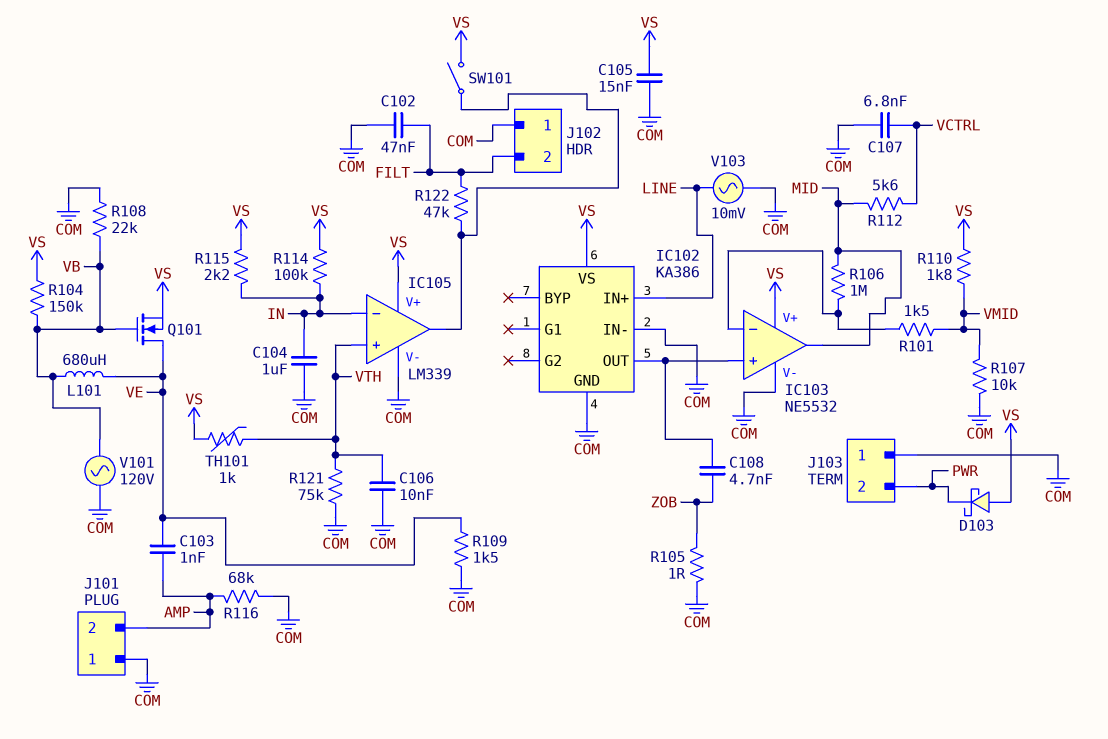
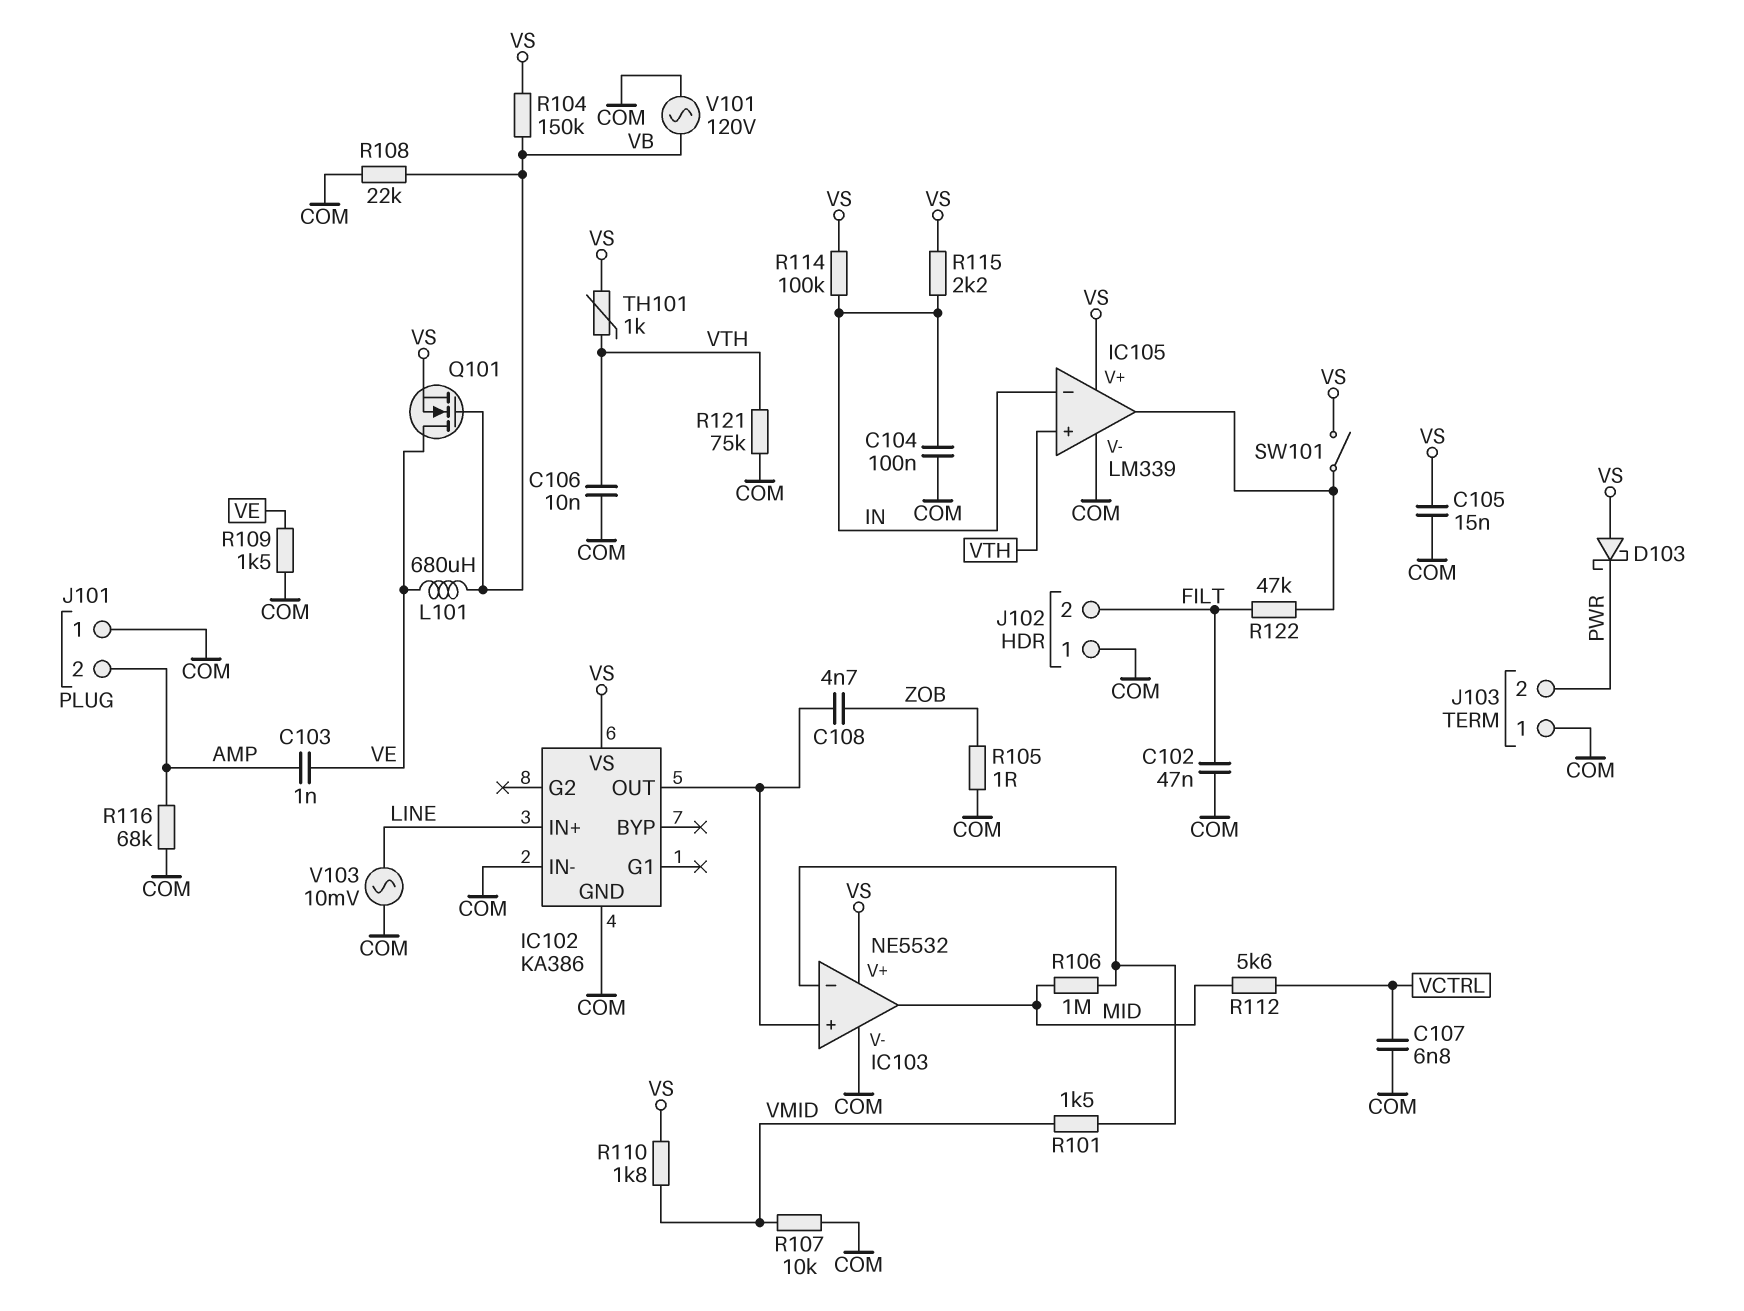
C104: 1uF (COM, IN) -> 100nF (COM, IN)

